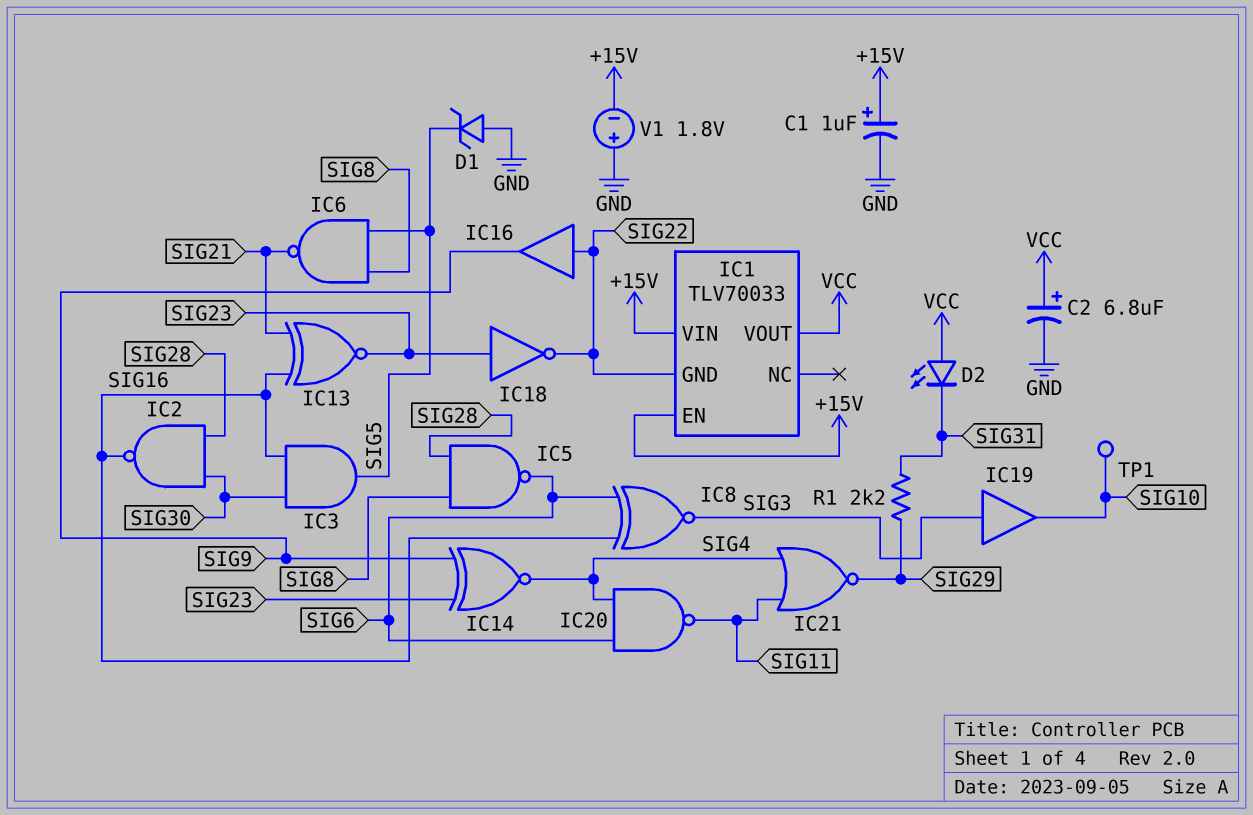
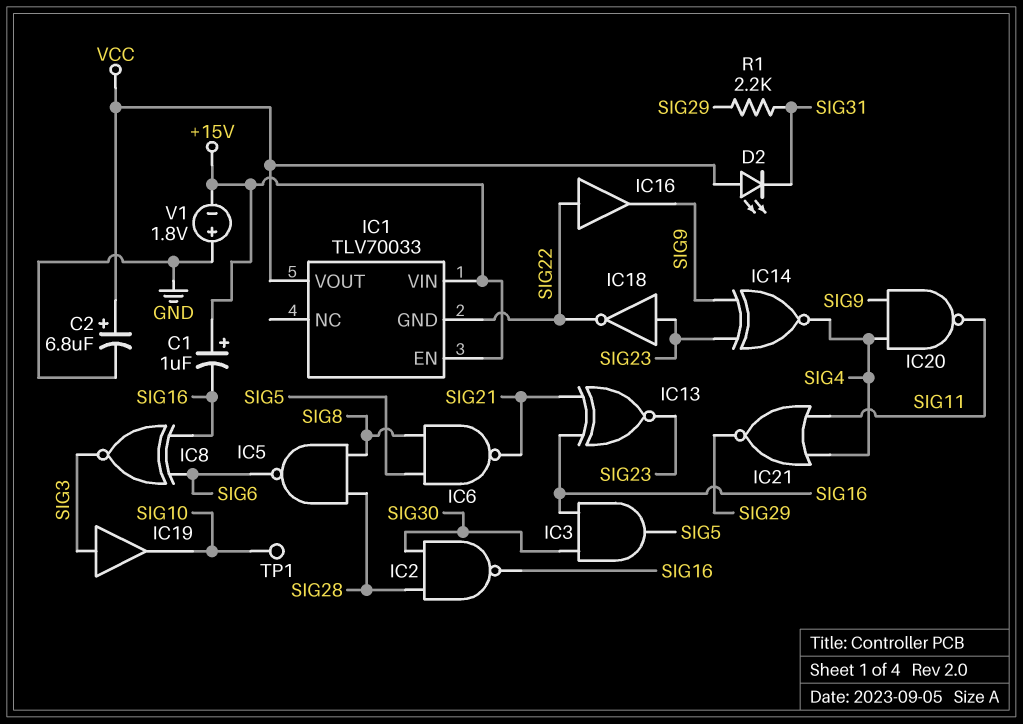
C1: 1uF (plus +15V, minus GND) -> 1uF (plus +15V, minus SIG16)
D1: zener (A GND, K SIG5) -> none
IC20: NAND (in SIG4, in SIG6, out SIG11) -> NAND (in SIG4, in SIG9, out SIG11)

